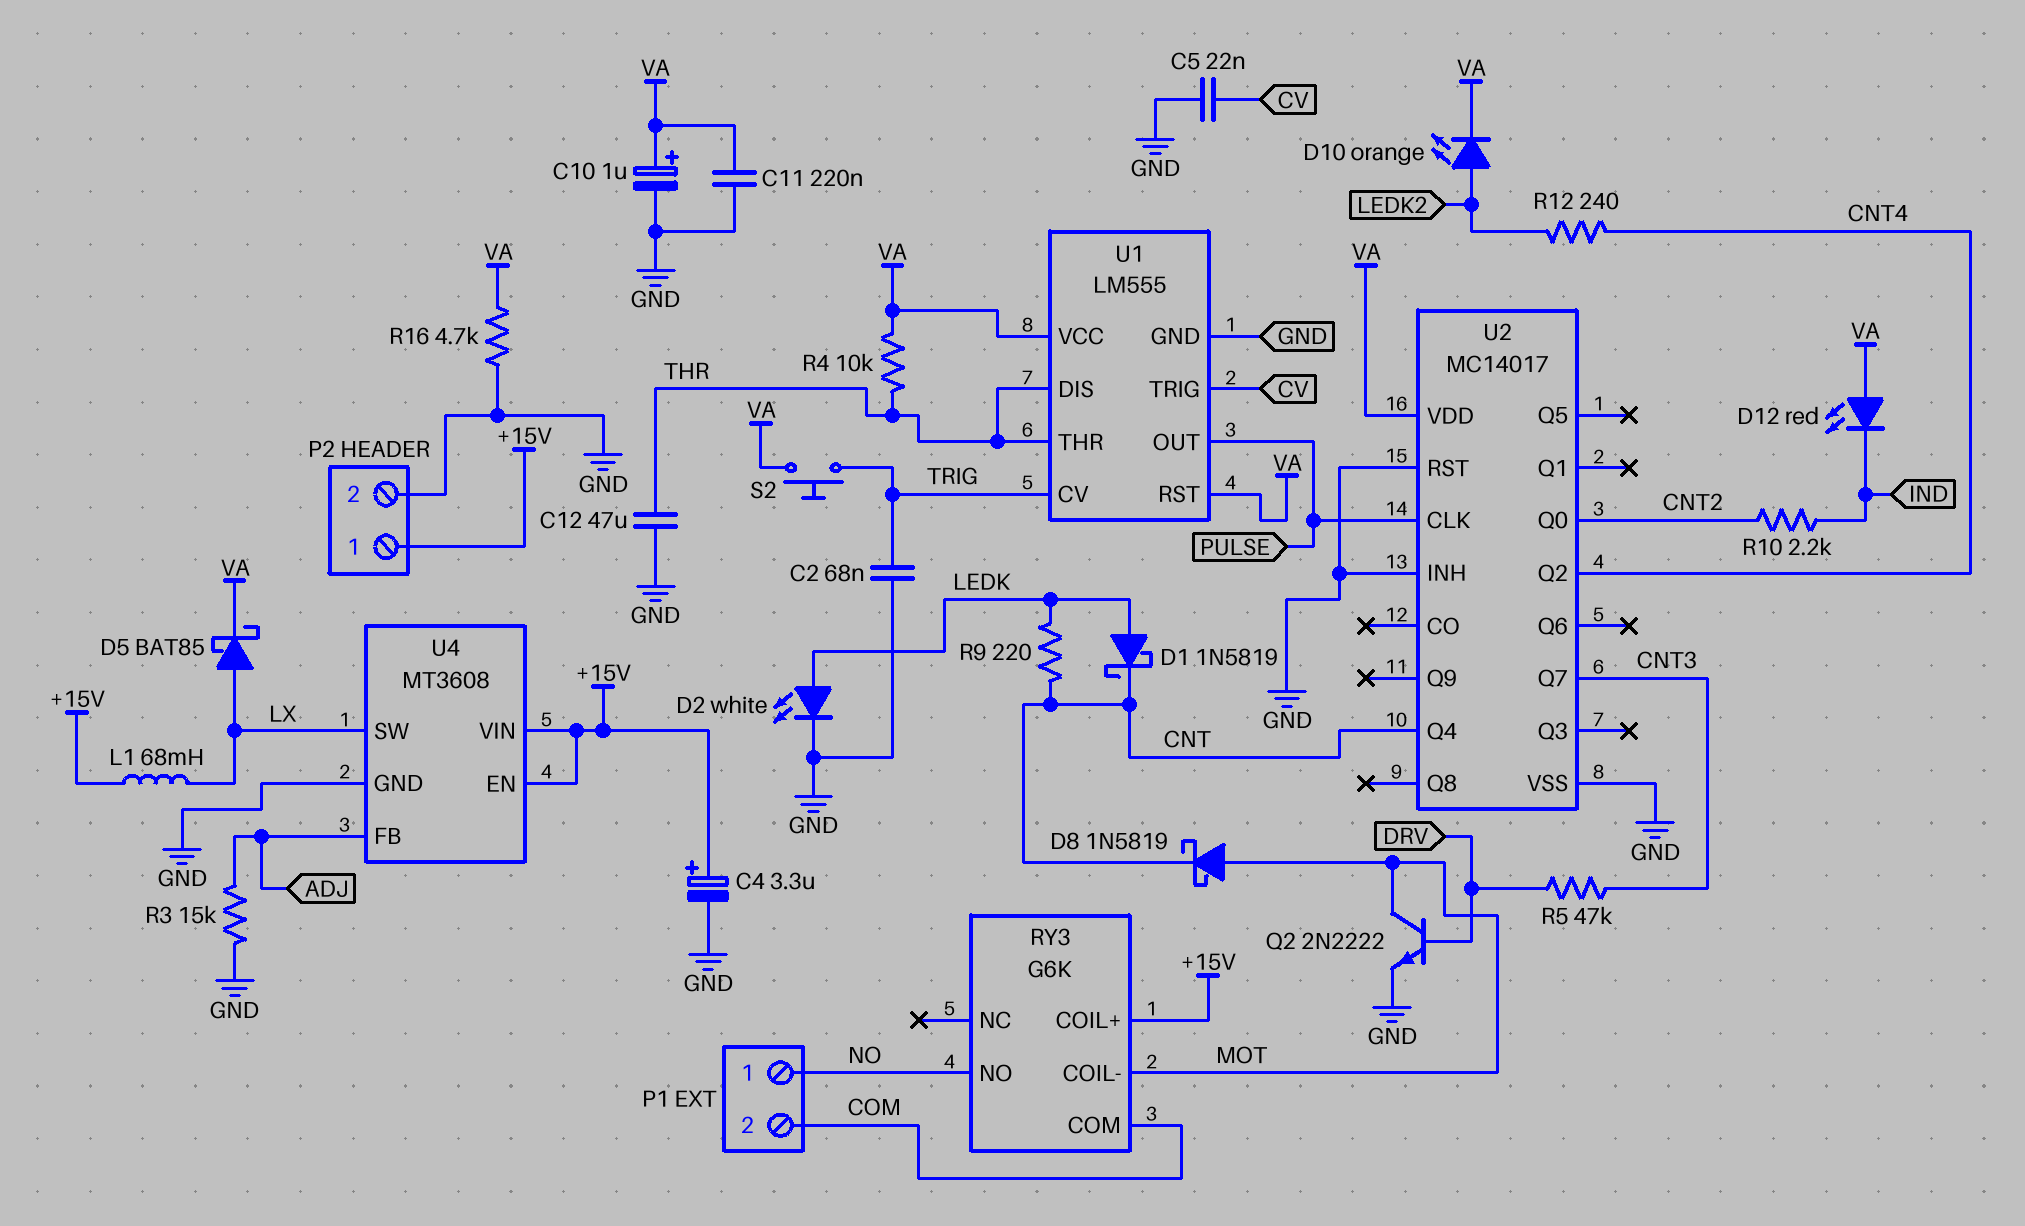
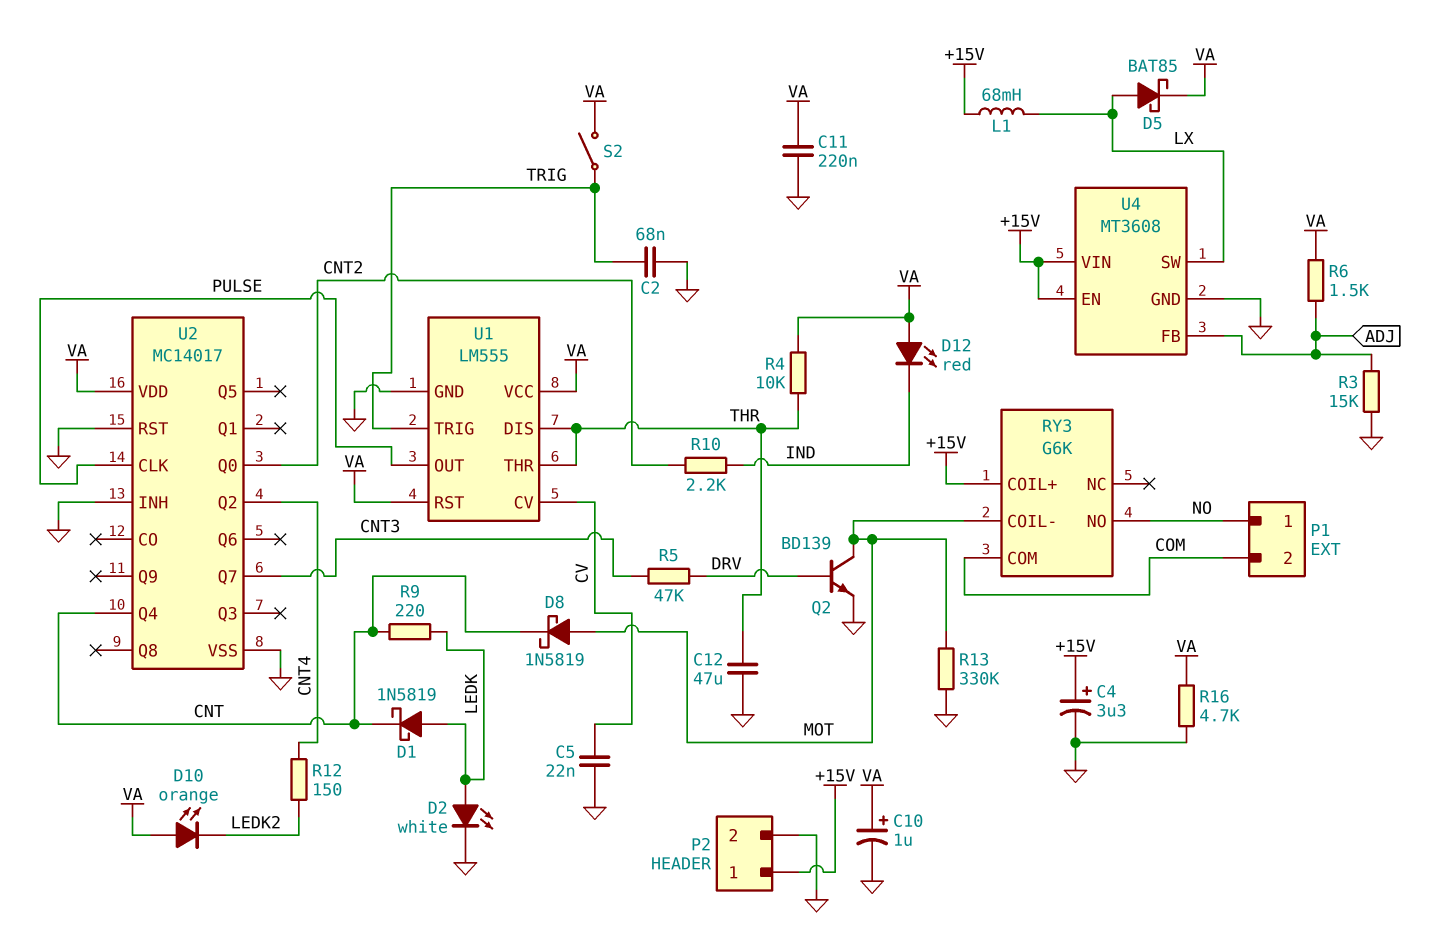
D10: LED orange (A LEDK2, K VA) -> LED orange (A VA, K LEDK2)
Q2: NPN 2N2222 (B DRV, C MOT, E GND) -> NPN BD139 (B DRV, C MOT, E GND)
R6: none -> 1.5k (ADJ, VA)
R12: 240 (CNT4, LEDK2) -> 150 (CNT4, LEDK2)
R13: none -> 330k (GND, MOT)
S2: button (TRIG, VA) -> switch (TRIG, VA)
U1 pin CV: TRIG -> CV
U1 pin TRIG: CV -> TRIG

